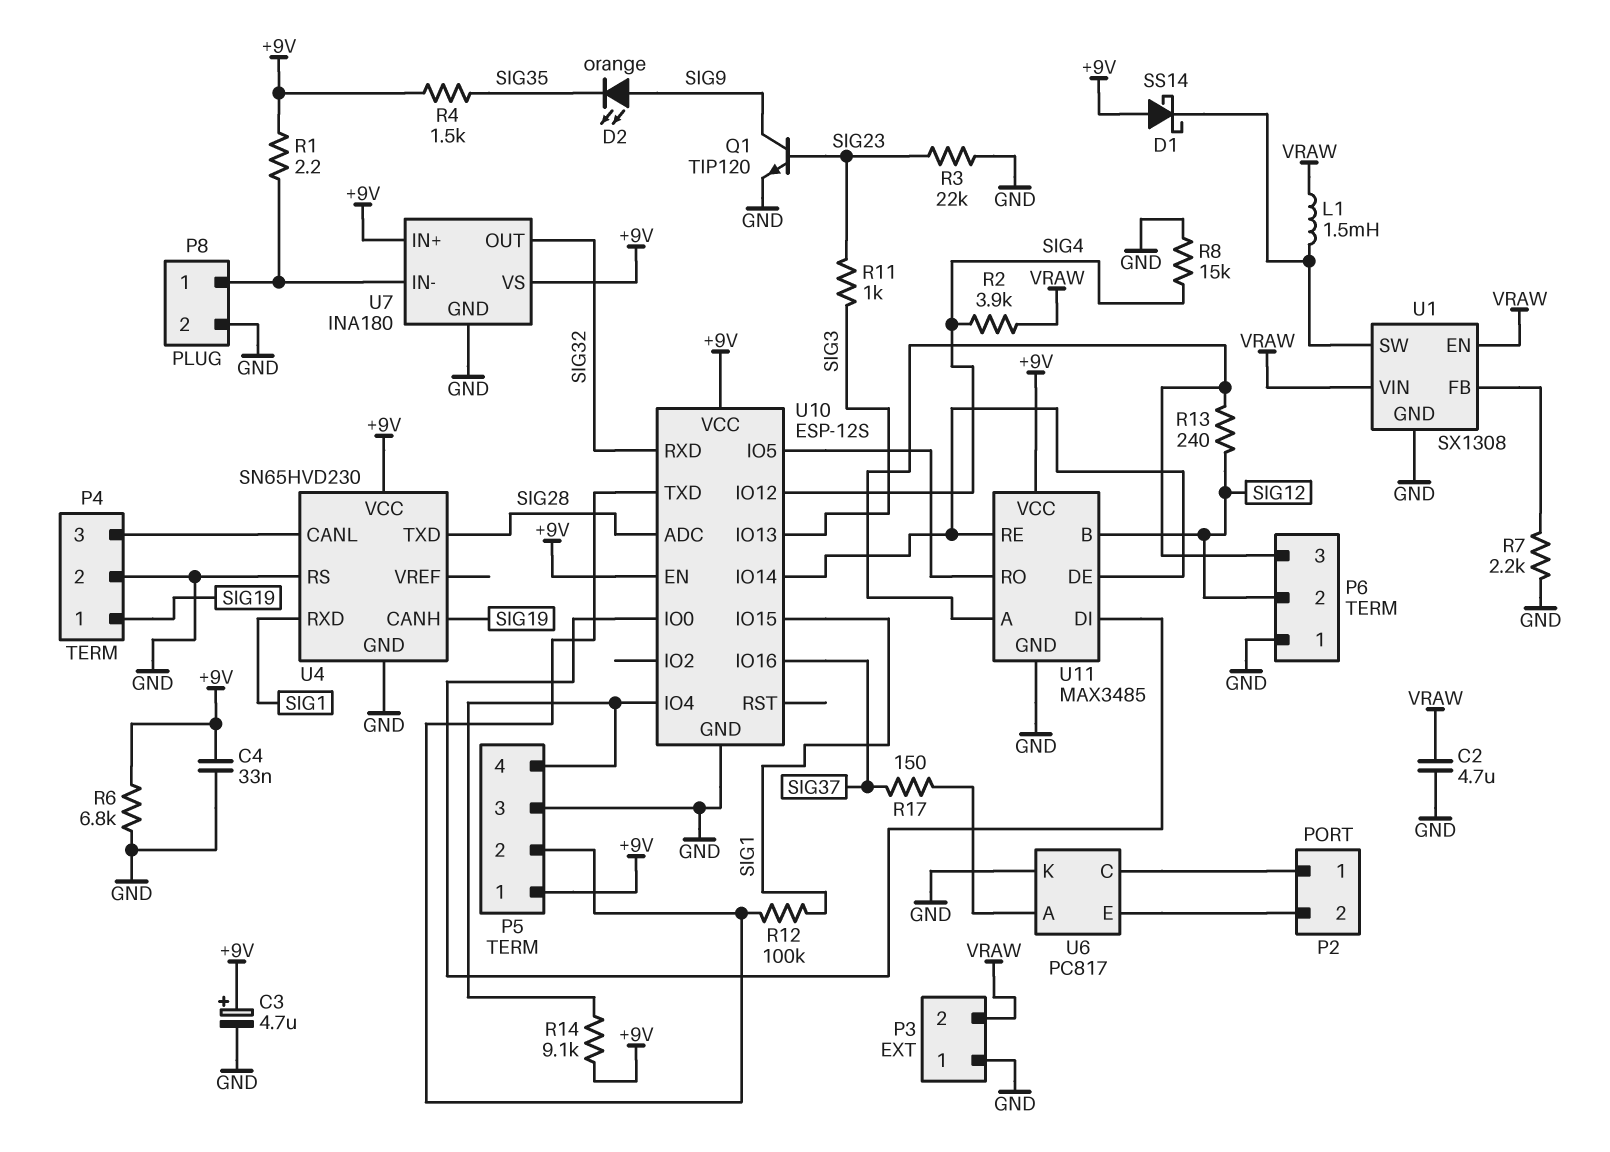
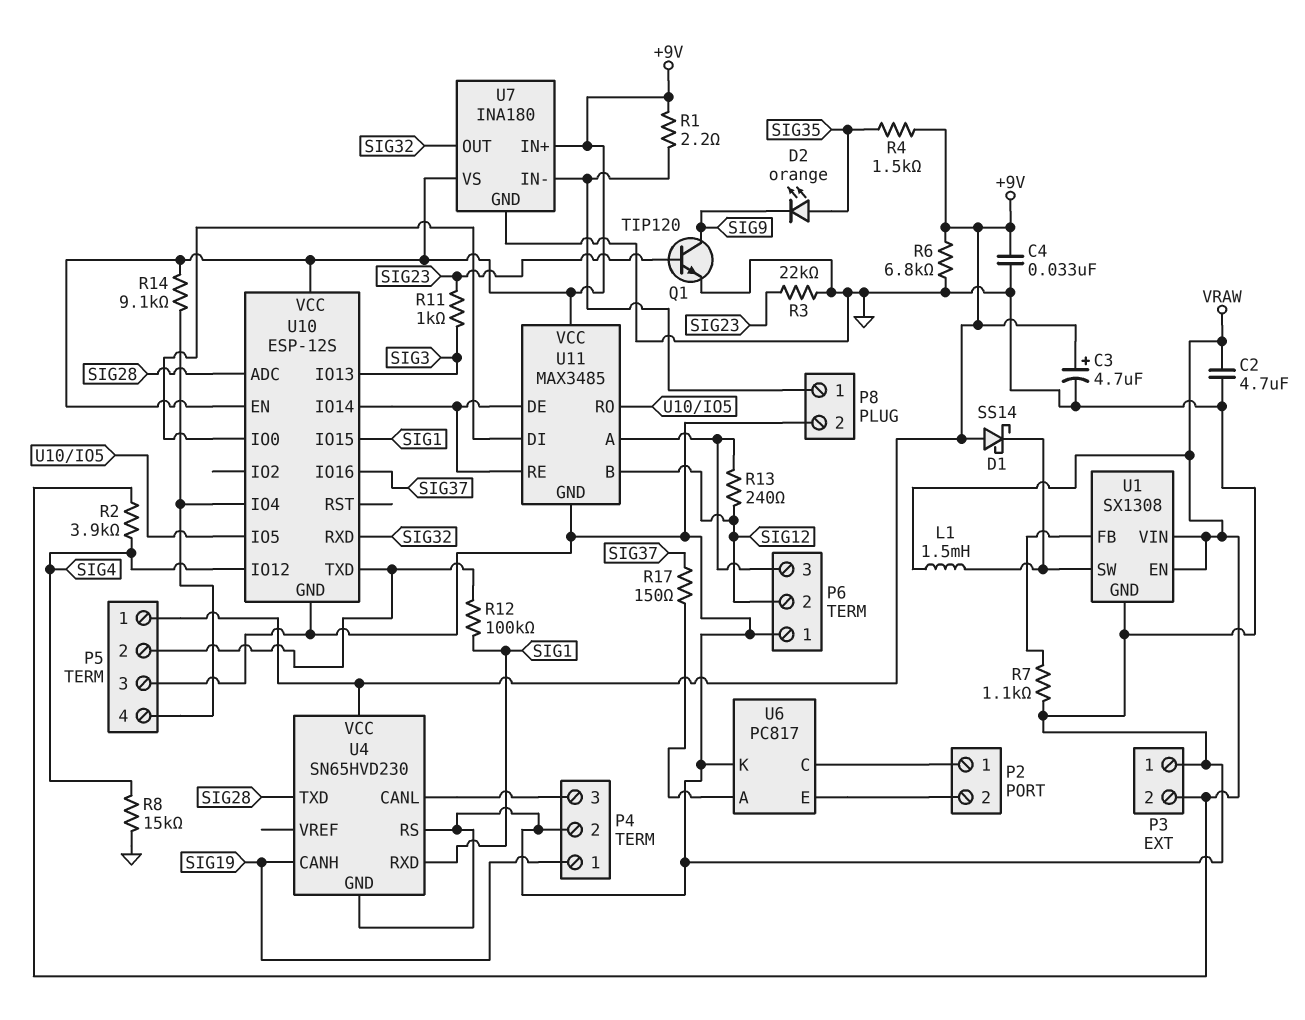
D2: LED orange (A SIG9, K SIG35) -> LED orange (A SIG35, K SIG9)
R7: 2.2k (GND, U1/FB) -> 1.1k (GND, U1/FB)

